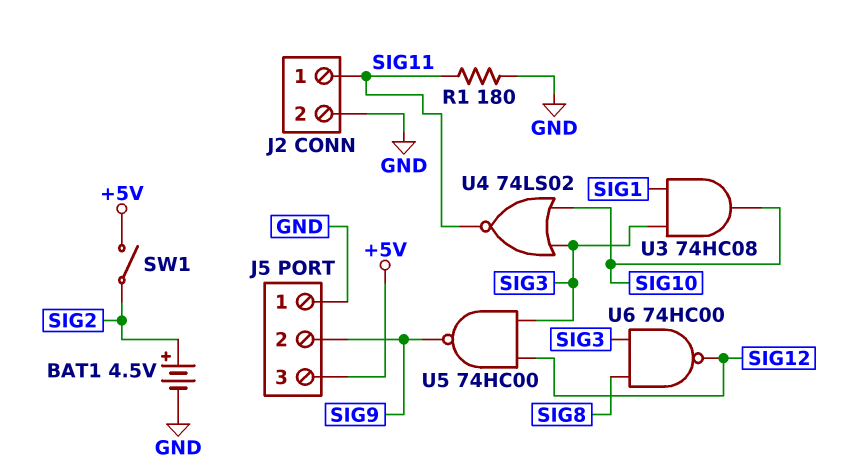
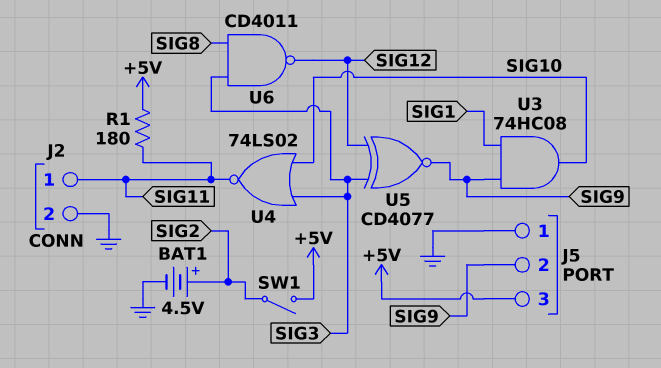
R1: 180 (GND, SIG11) -> 180 (+5V, SIG11)
U3: AND 74HC08 (in SIG1, in SIG3, out SIG10) -> AND 74HC08 (in SIG1, in SIG9, out SIG10)
U5: NAND 74HC00 (in SIG3, in SIG12, out SIG9) -> XNOR CD4077 (in SIG3, in SIG12, out SIG9)
U6: NAND 74HC00 (in SIG3, in SIG8, out SIG12) -> NAND CD4011 (in SIG3, in SIG8, out SIG12)

